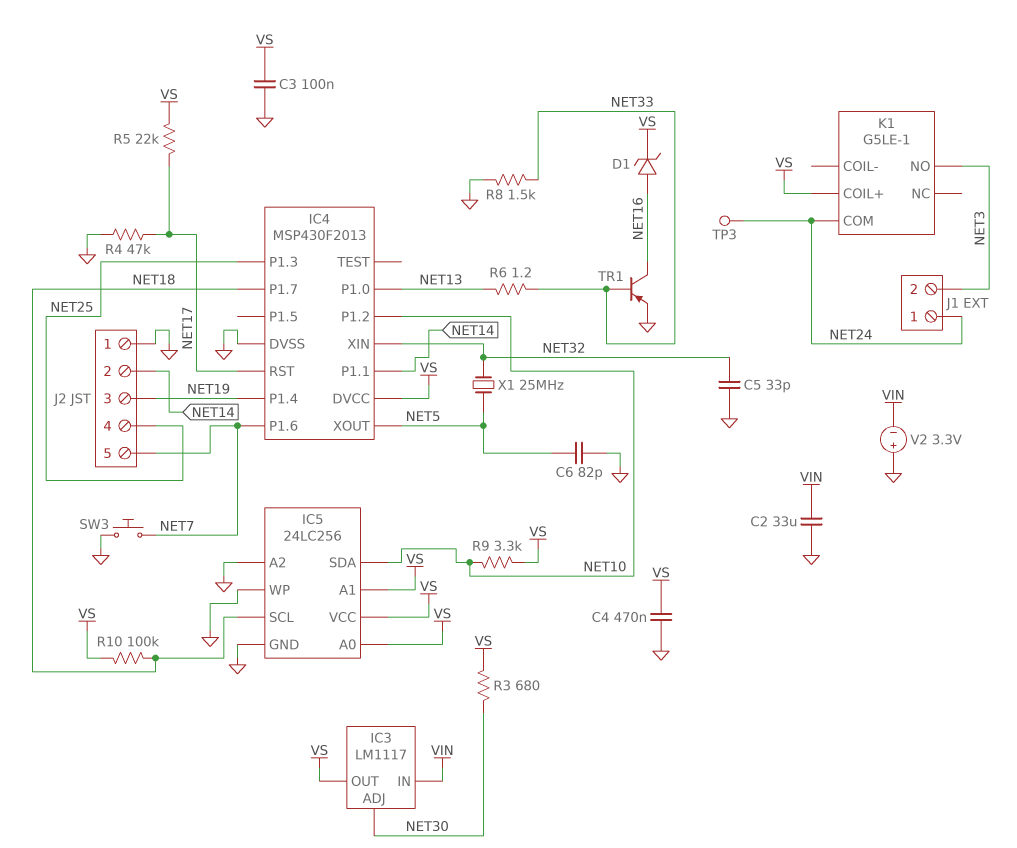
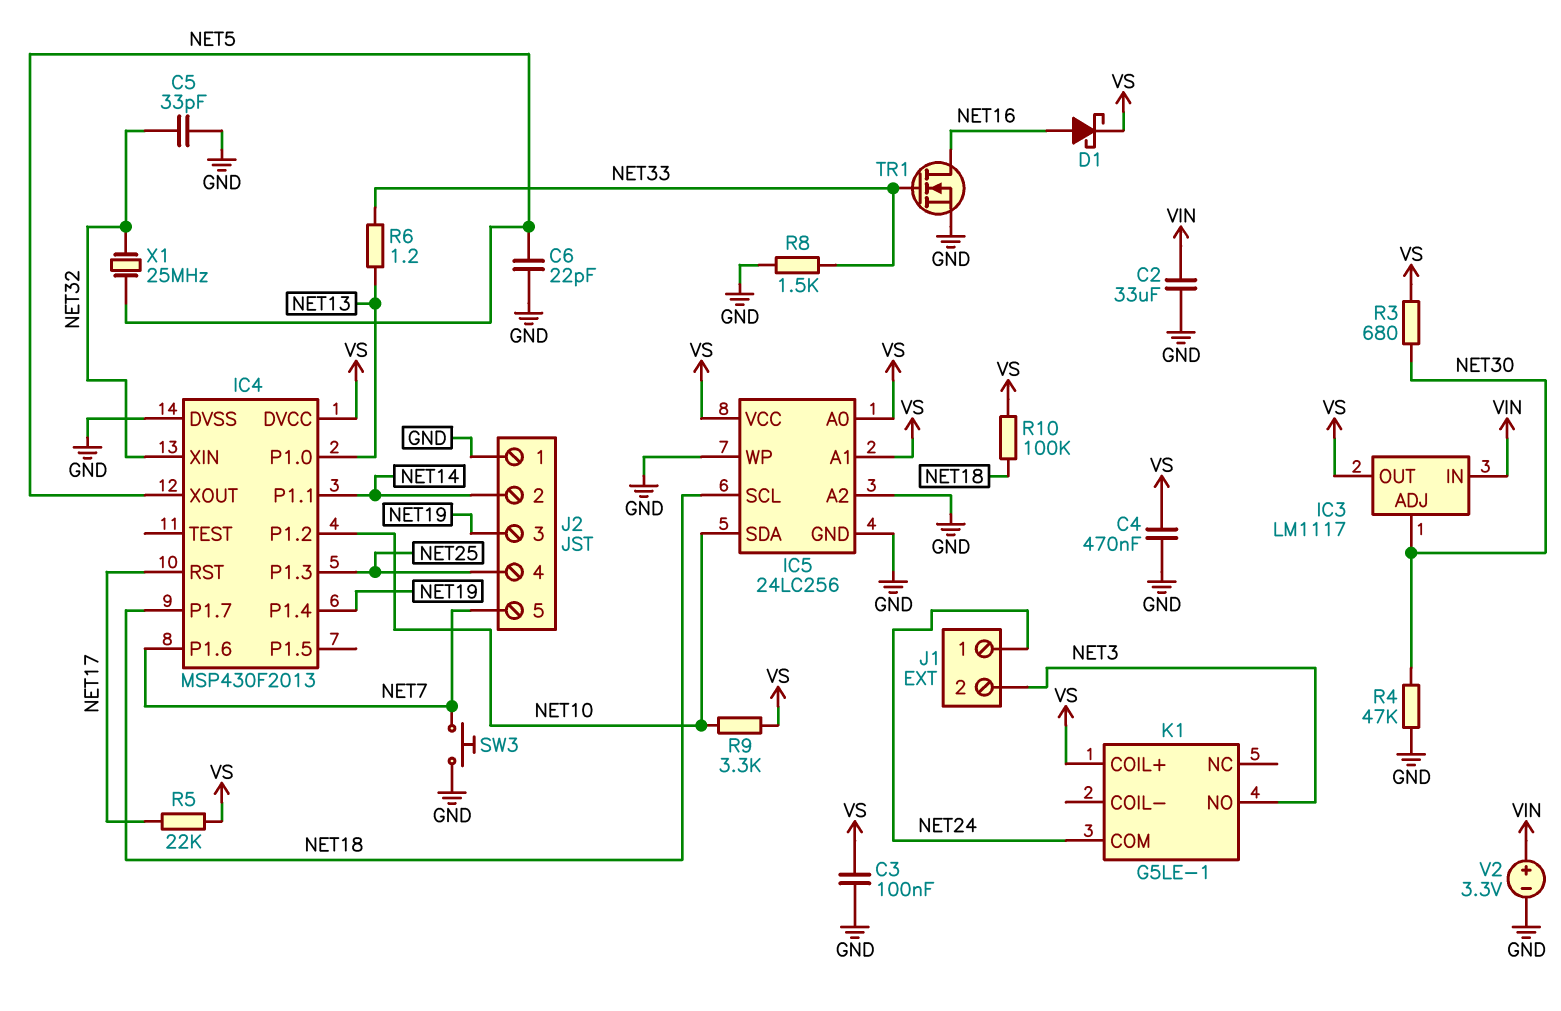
C6: 82pF (GND, NET5) -> 22pF (GND, NET5)
D1: zener (A NET16, K VS) -> schottky (A NET16, K VS)
R4: 47k (GND, NET17) -> 47k (GND, NET30)
TP3: test point (NET24) -> none
TR1: PNP (B NET33, C NET16, E GND) -> NMOS (G NET33, D NET16, S GND)
V2: 3.3V (plus GND, minus VIN) -> 3.3V (plus VIN, minus GND)

